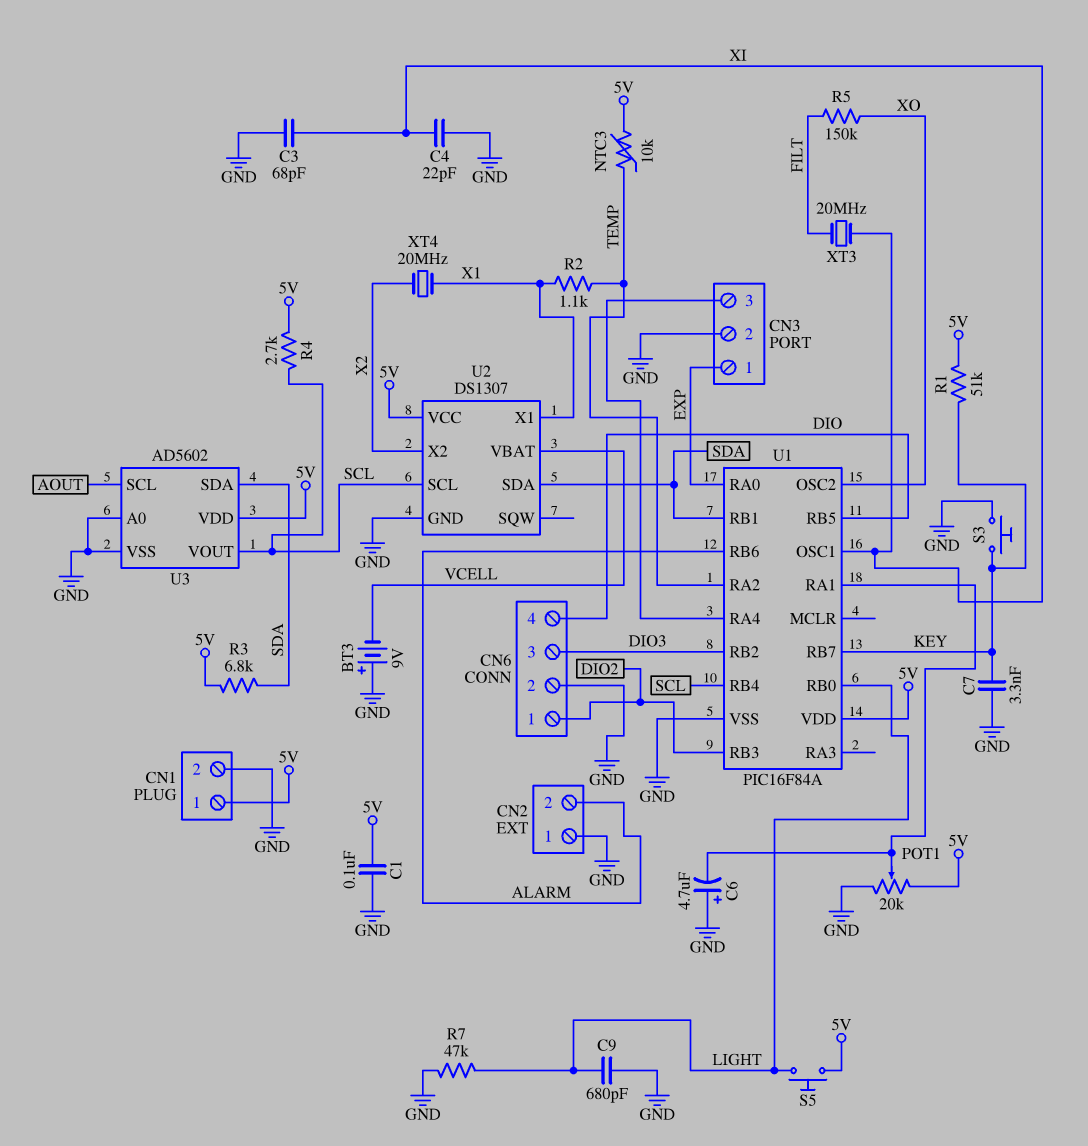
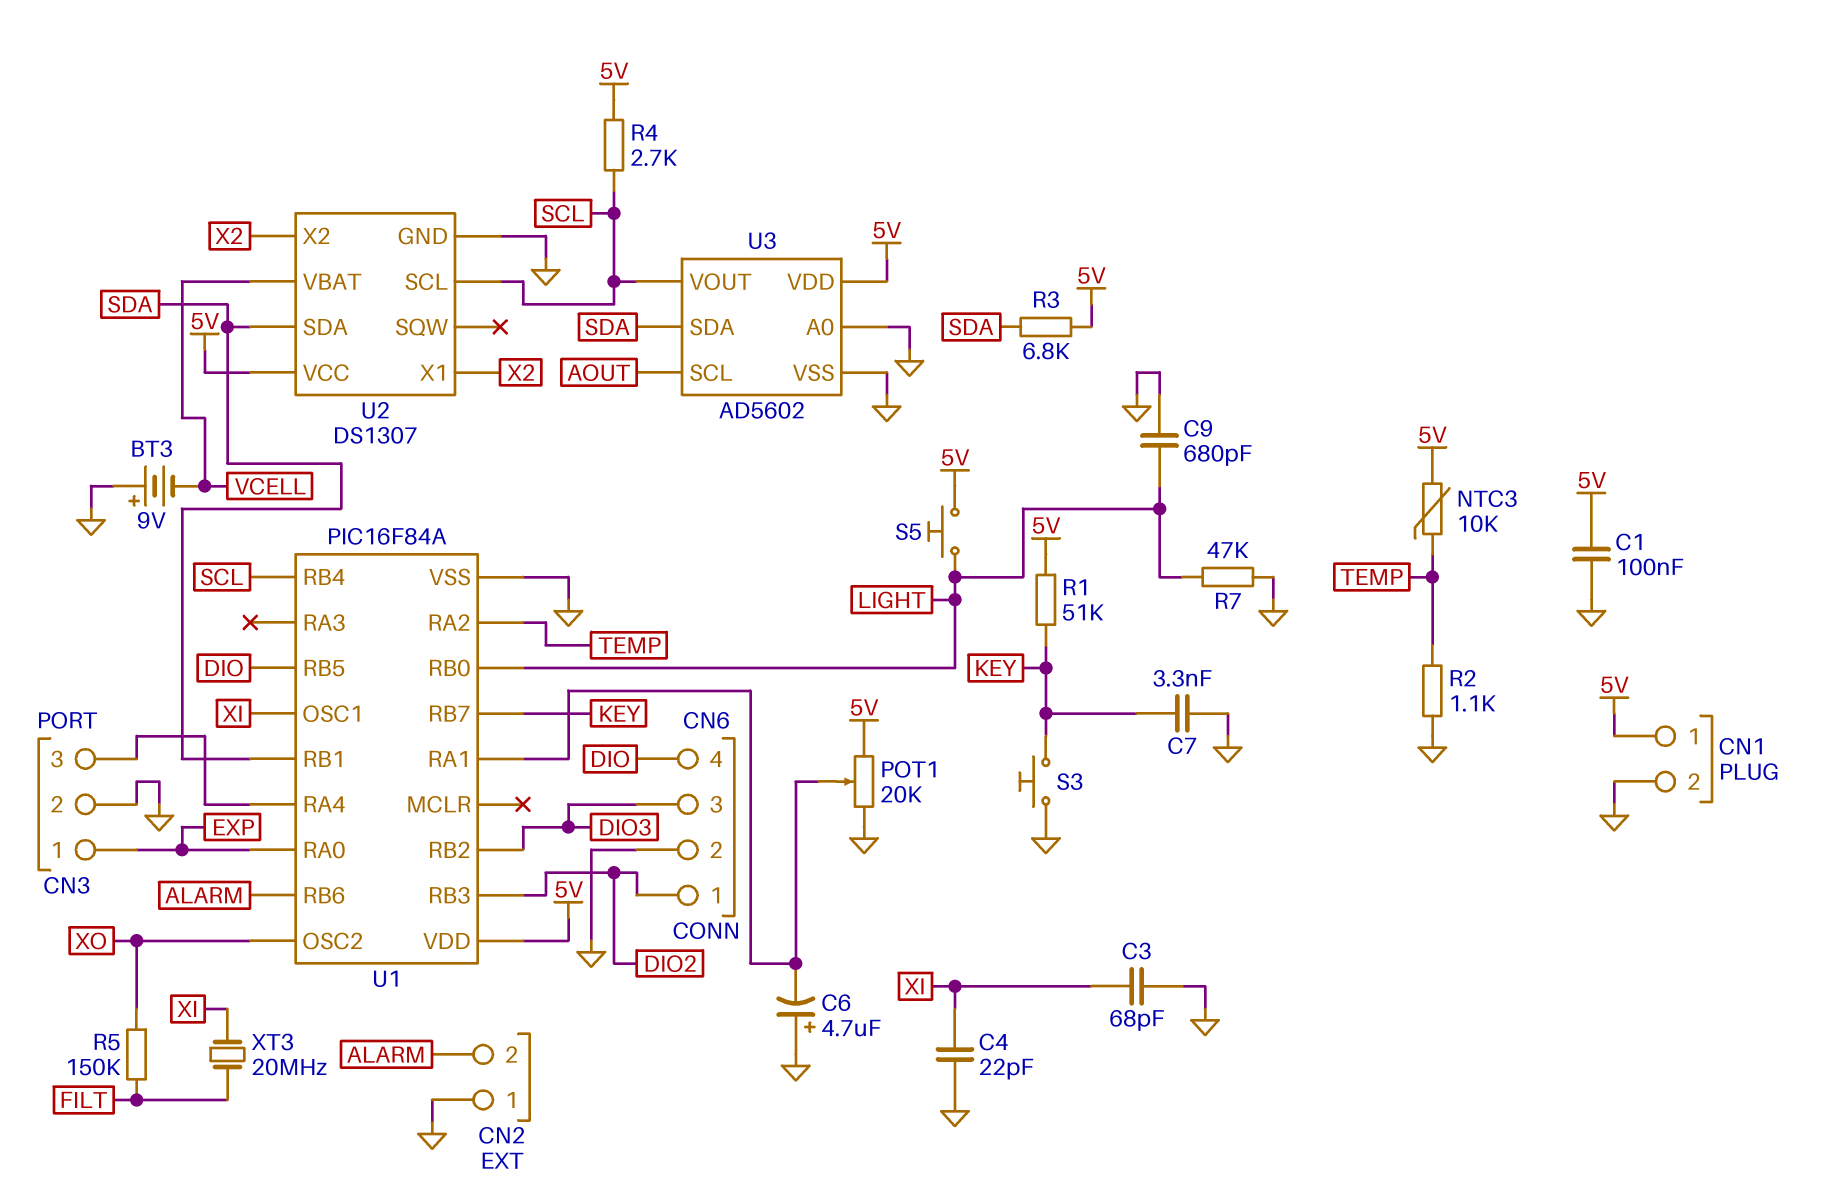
R2: 1.1k (TEMP, X1) -> 1.1k (GND, TEMP)
U2 pin X1: X1 -> X2
XT4: 20MHz (X1, X2) -> none

